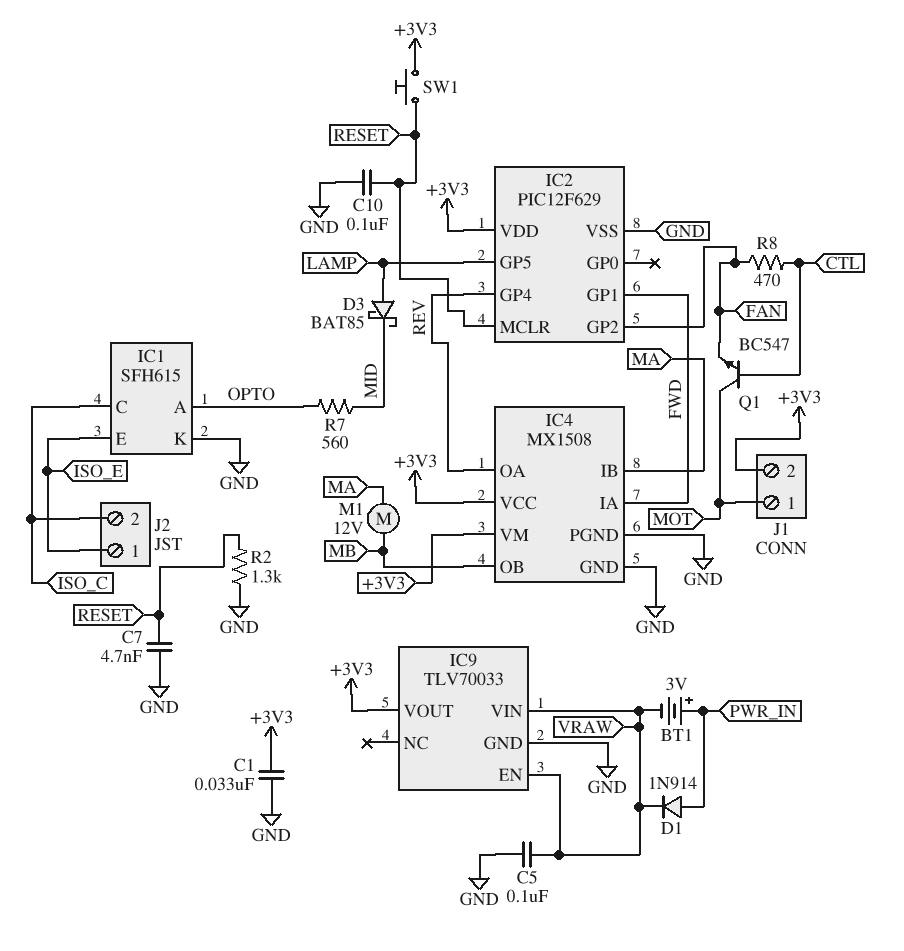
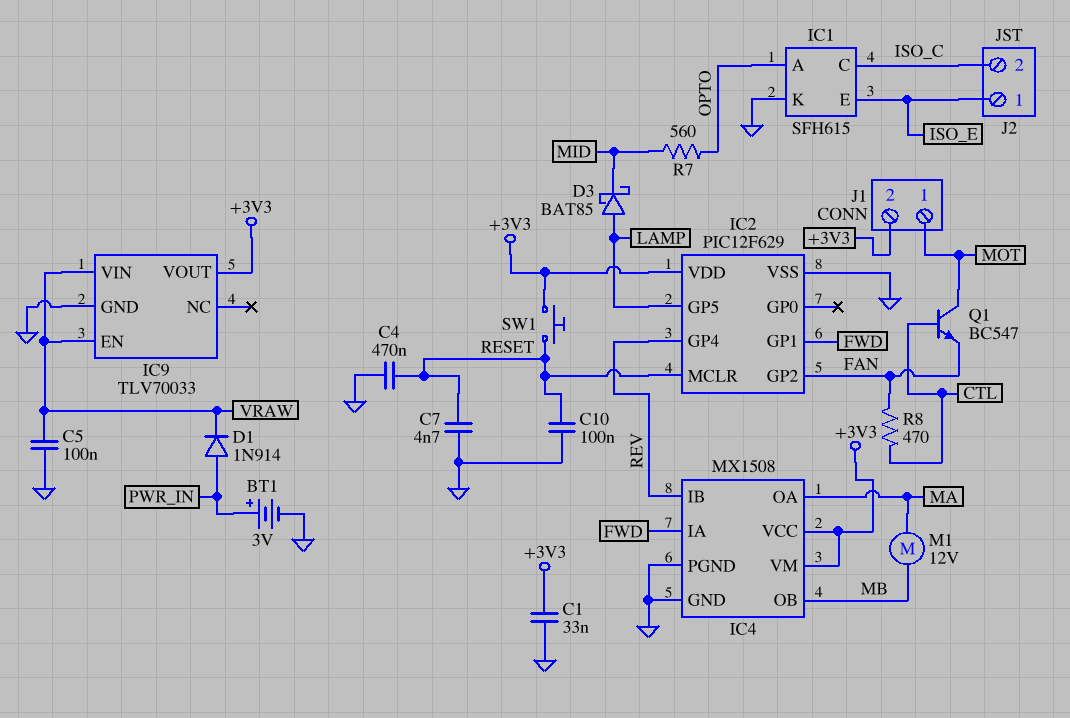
BT1: 3V (plus PWR_IN, minus VRAW) -> 3V (plus PWR_IN, minus GND)
C4: none -> 470nF (GND, RESET)
IC4 pin IB: MA -> REV
IC4 pin OA: REV -> MA
R2: 1.3k (GND, RESET) -> none

